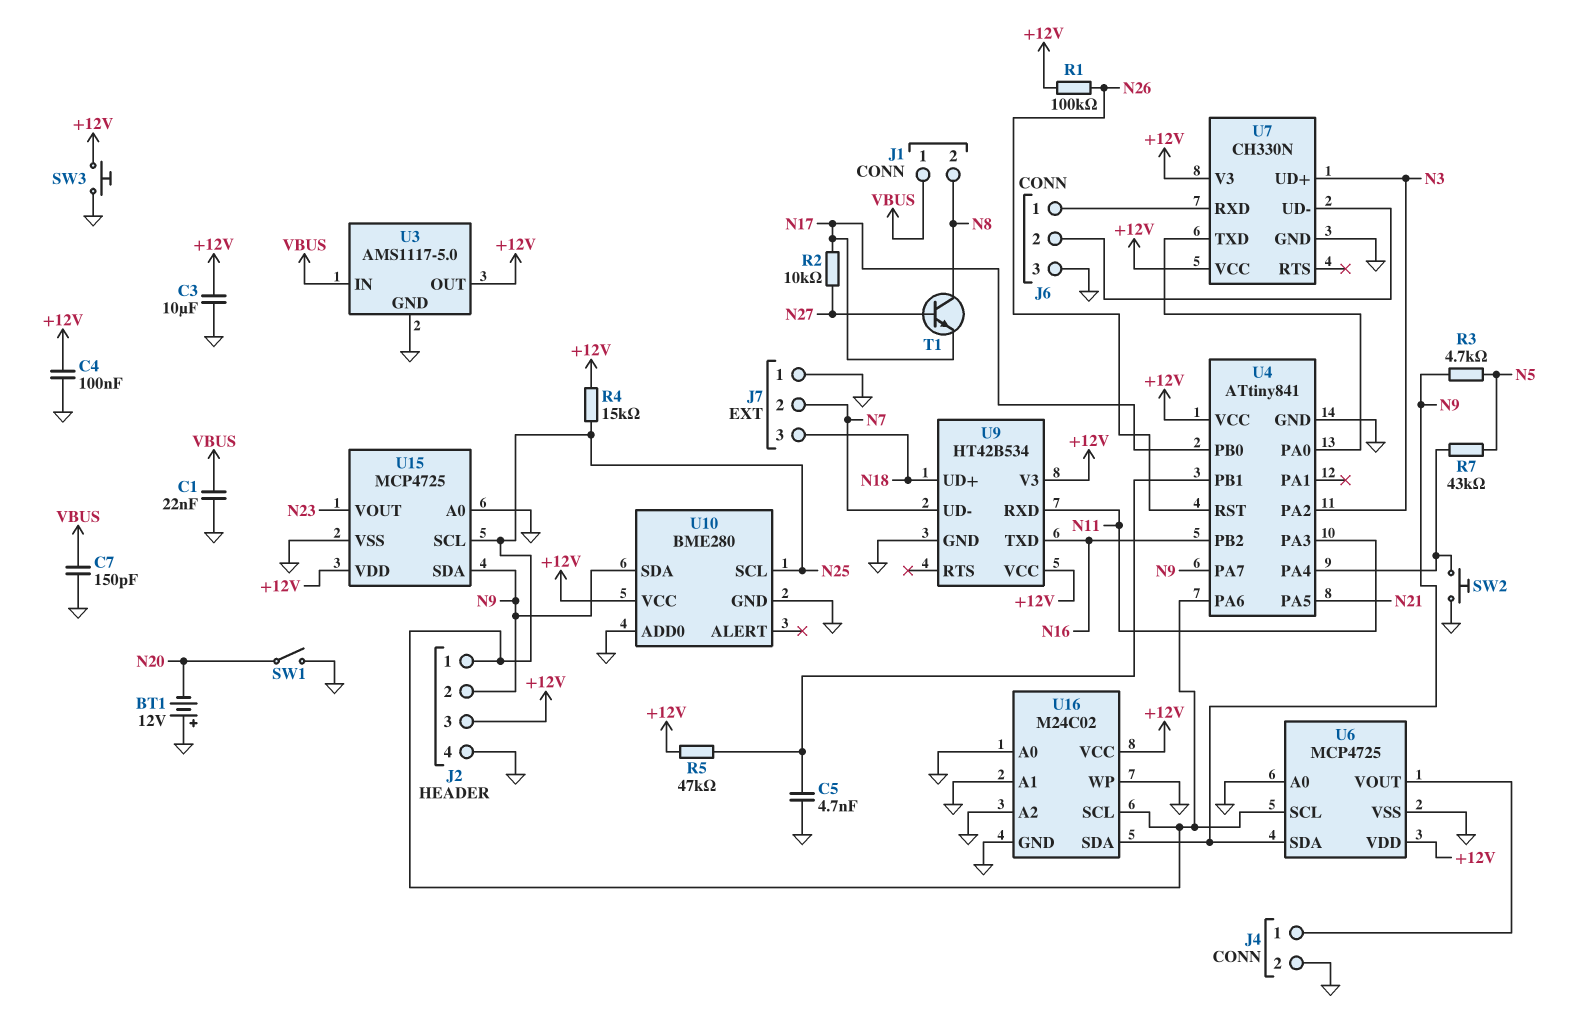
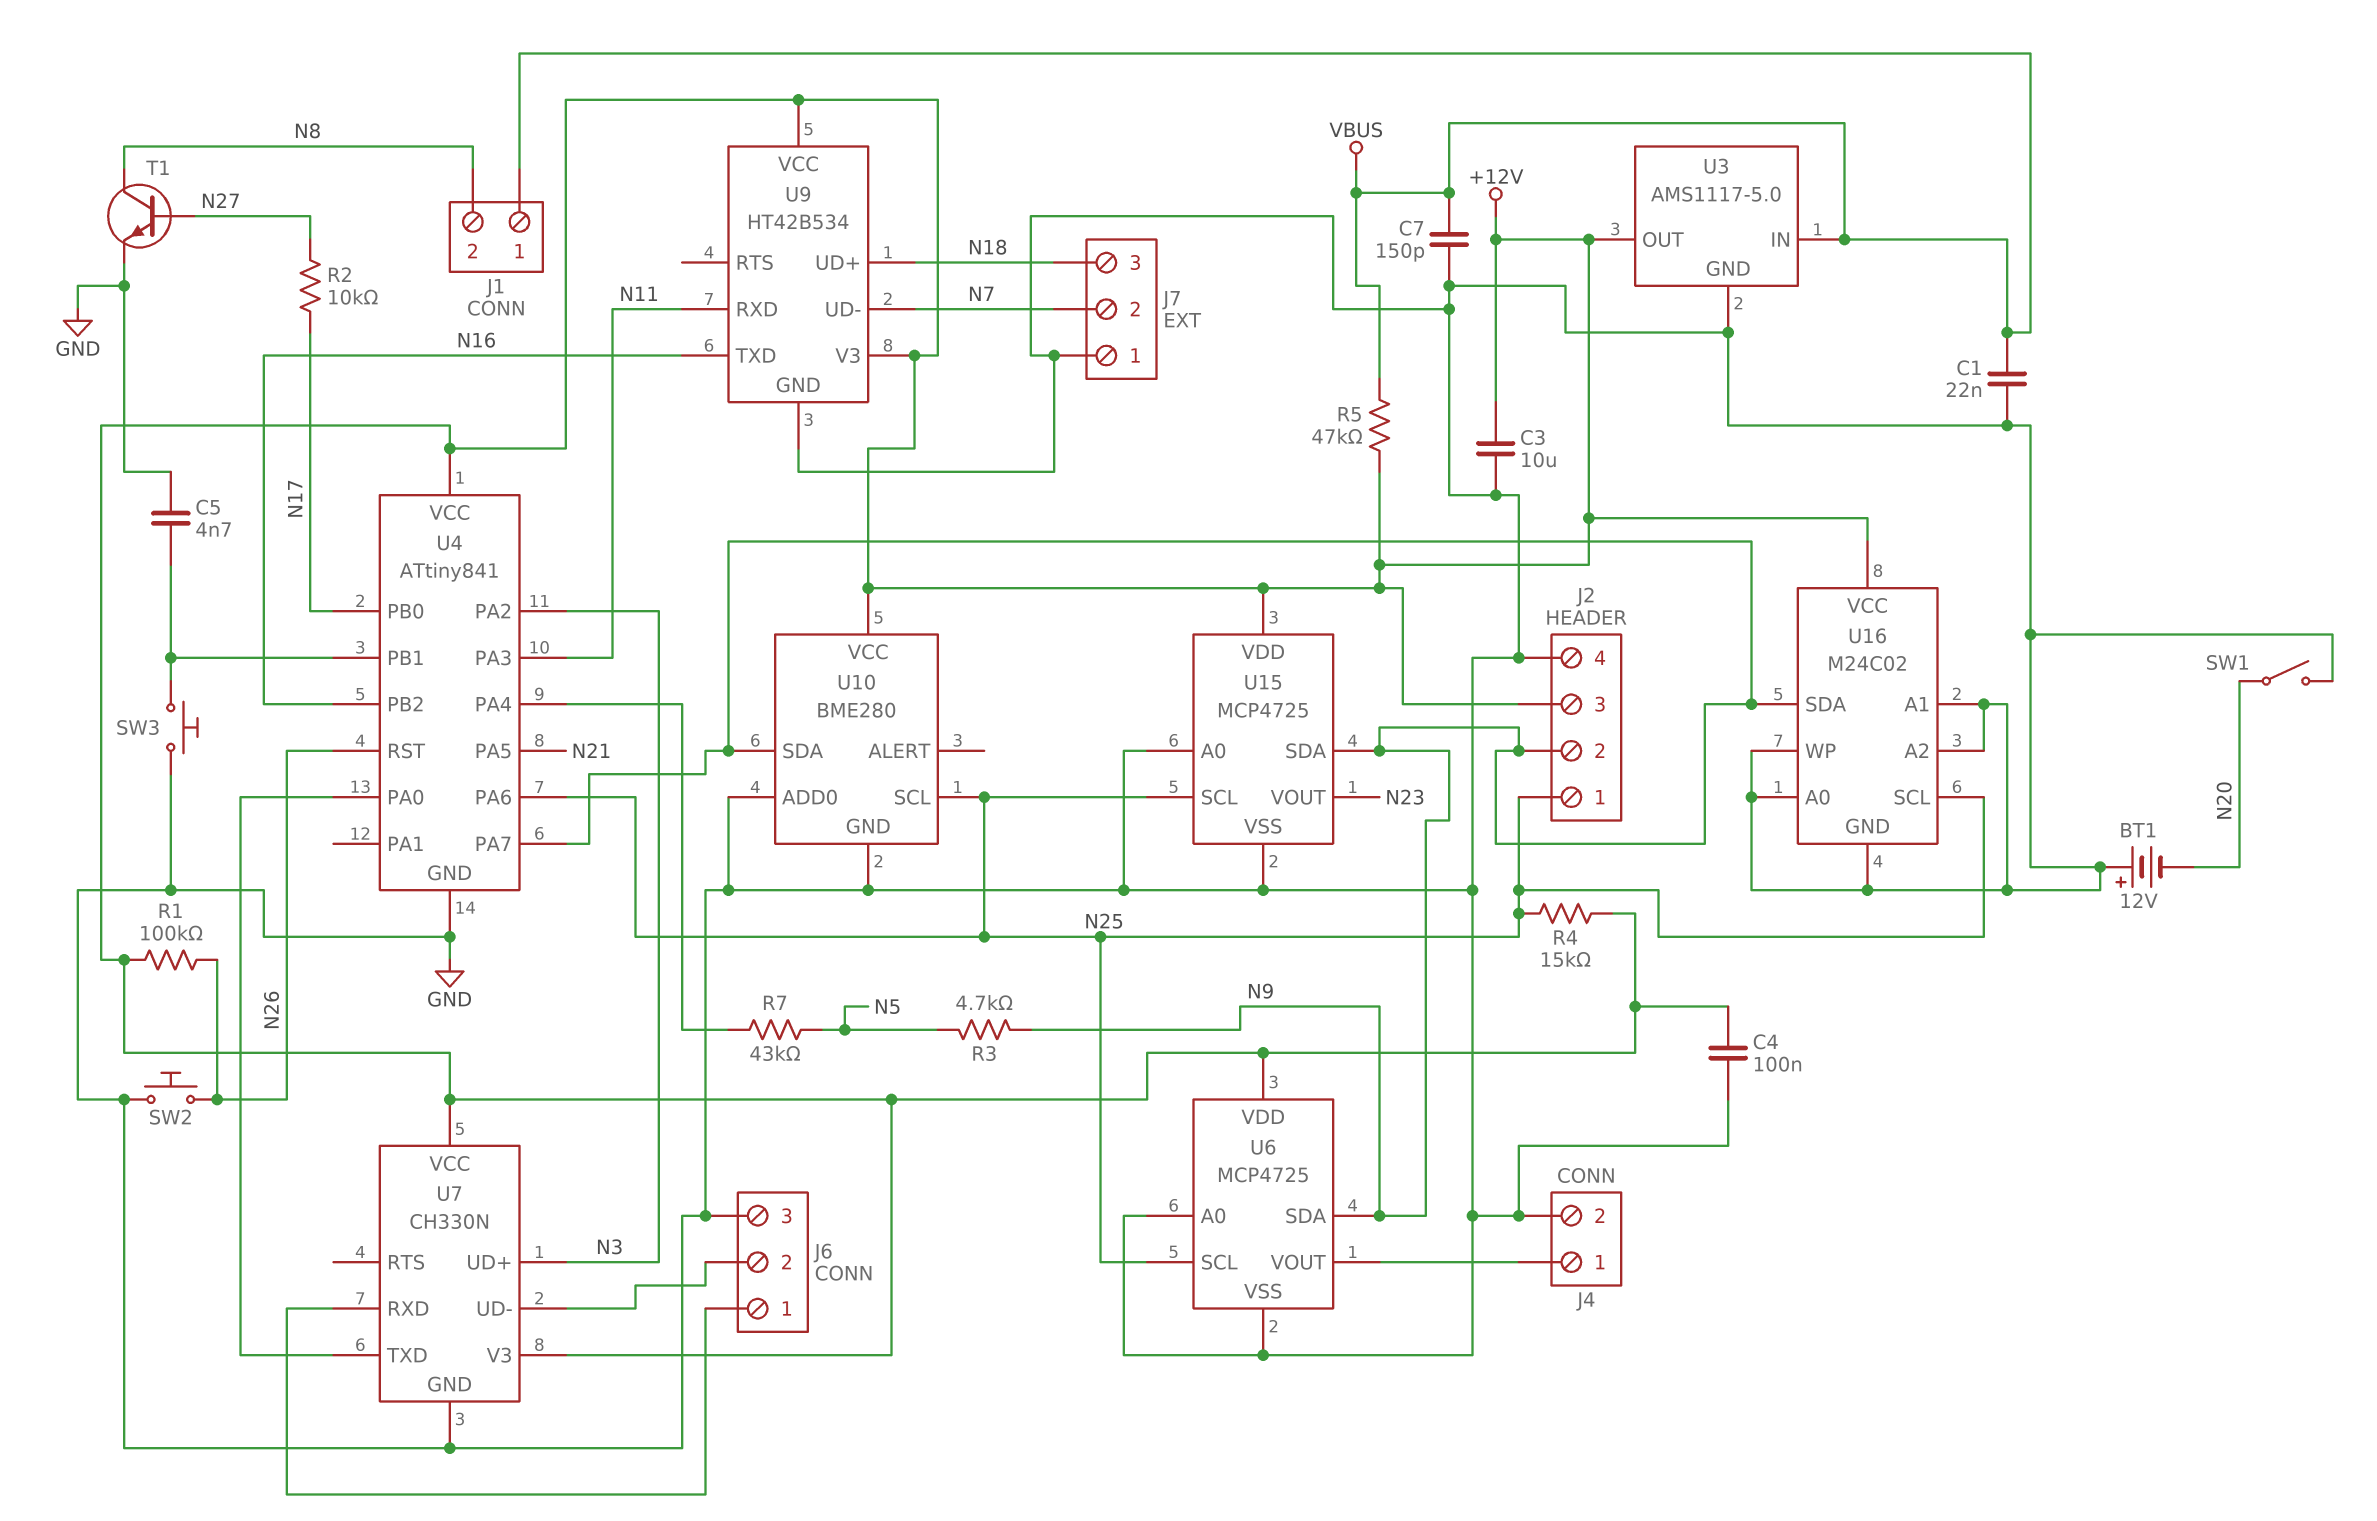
R5: 47k (+12V, U4/PB1) -> 47k (+12V, VBUS)
SW2: button (GND, U4/PA4) -> button (GND, N26)
SW3: button (+12V, GND) -> button (GND, U4/PB1)
T1: NPN (B N27, C N8, E N17) -> NPN (B N27, C N8, E GND)

